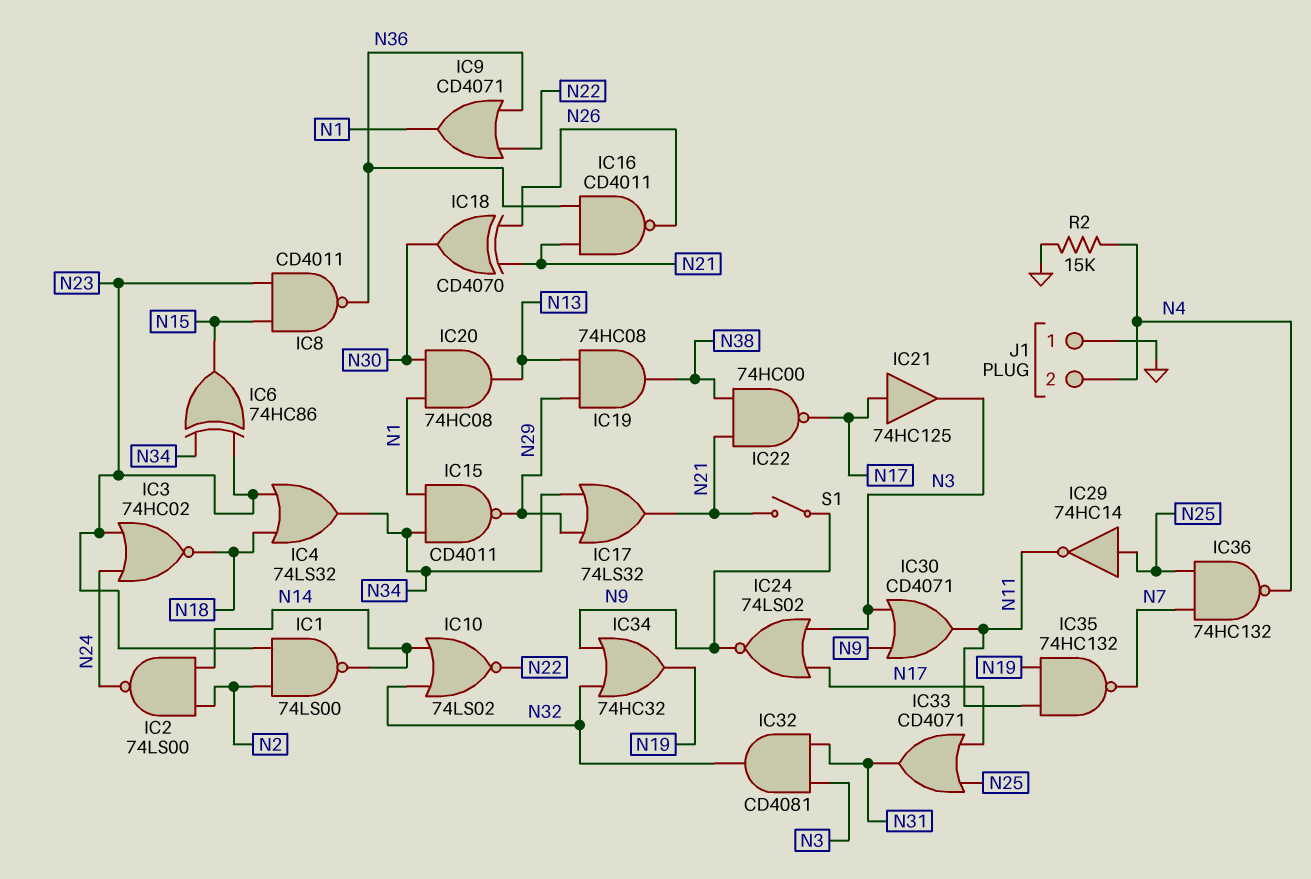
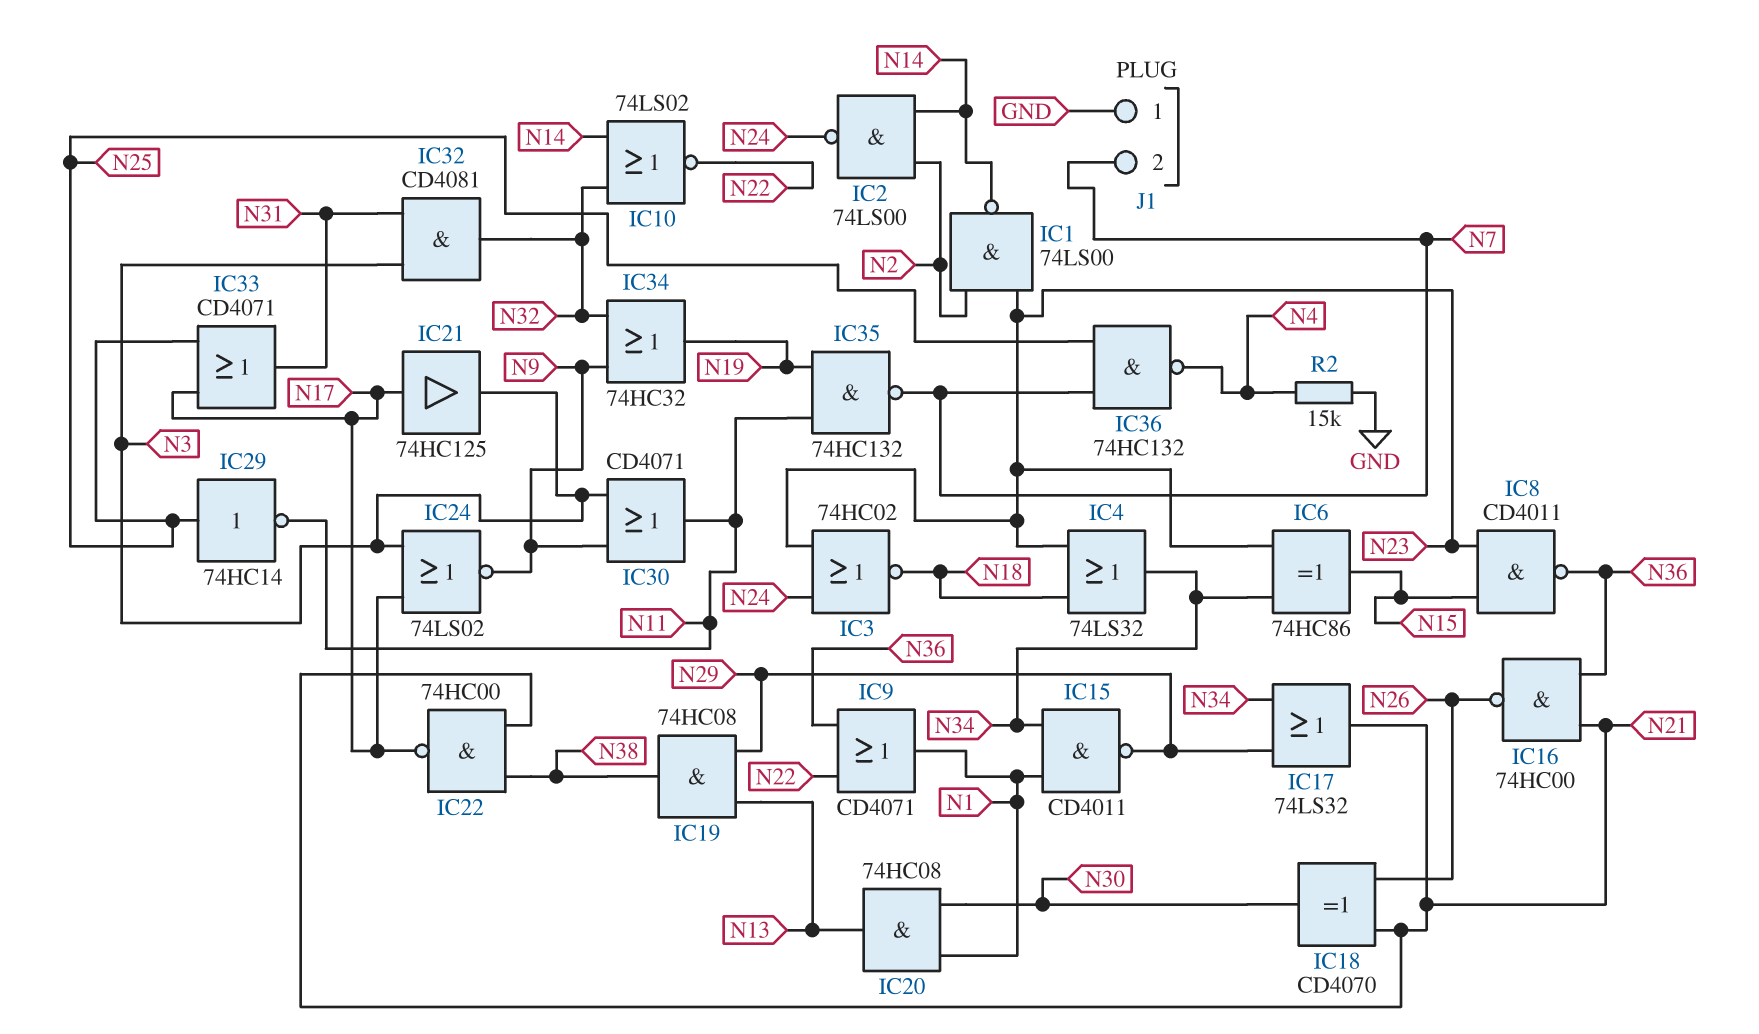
IC16: NAND CD4011 (in N21, in N36, out N26) -> NAND 74HC00 (in N21, in N36, out N26)
J1 pin 2: N4 -> N7
S1: switch (N9, N21) -> none

